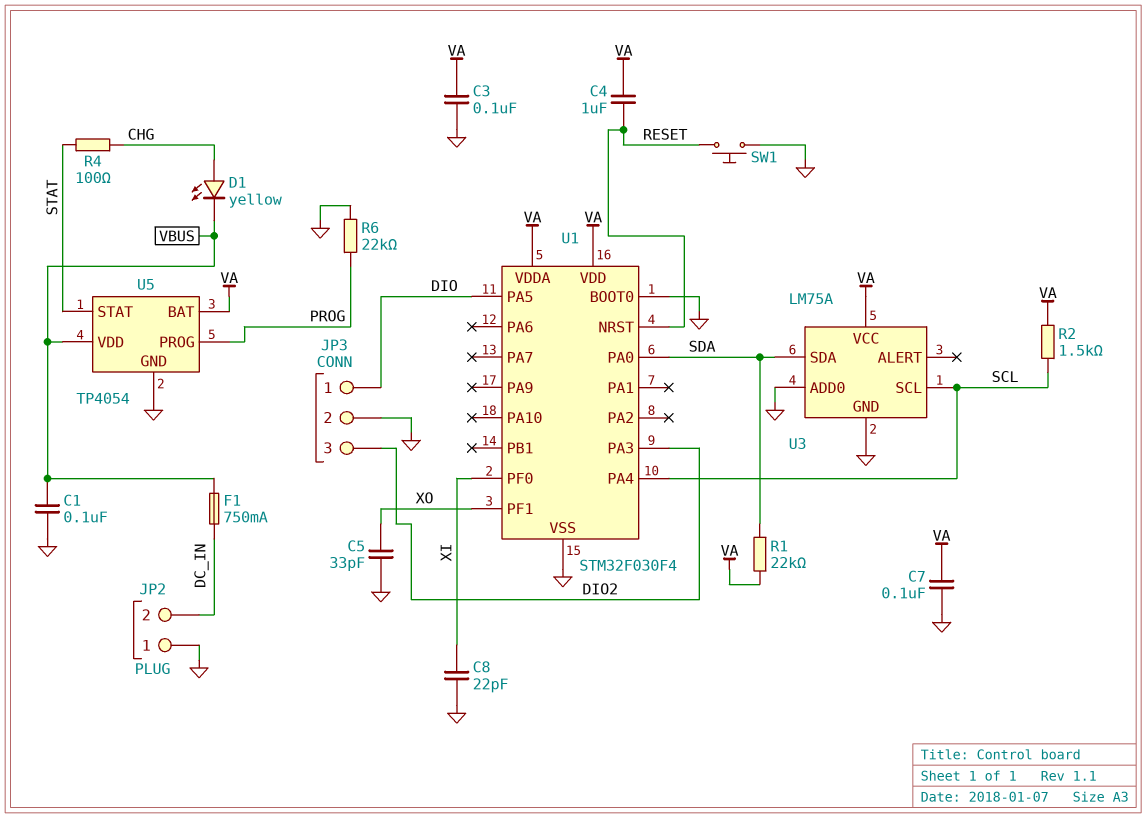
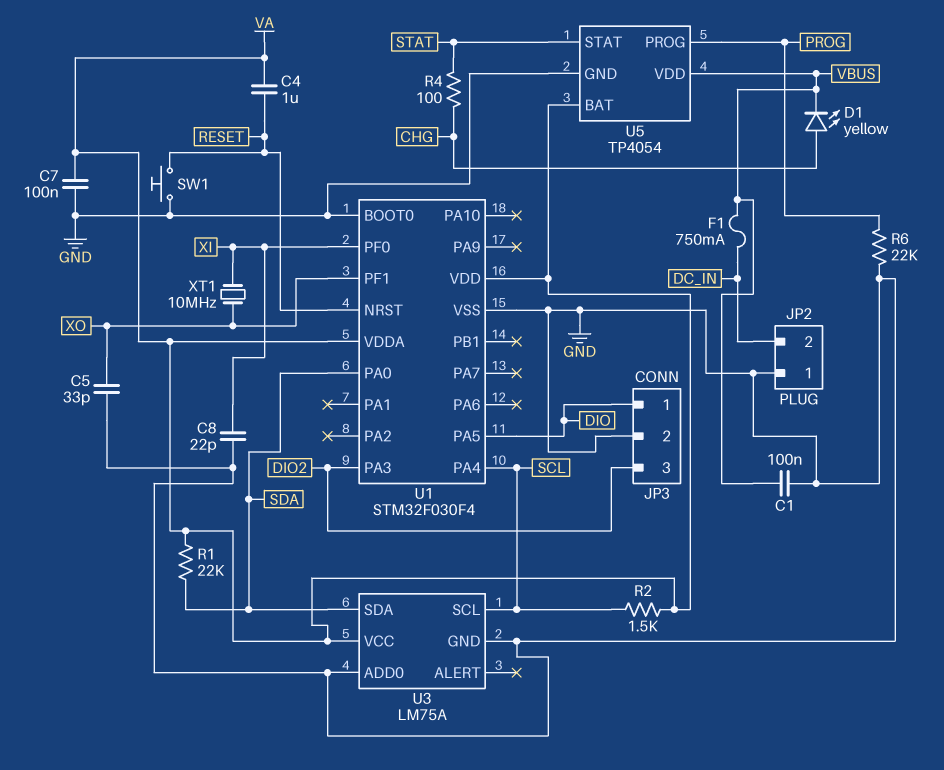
C3: 100nF (GND, VA) -> none
XT1: none -> 10MHz (XI, XO)

